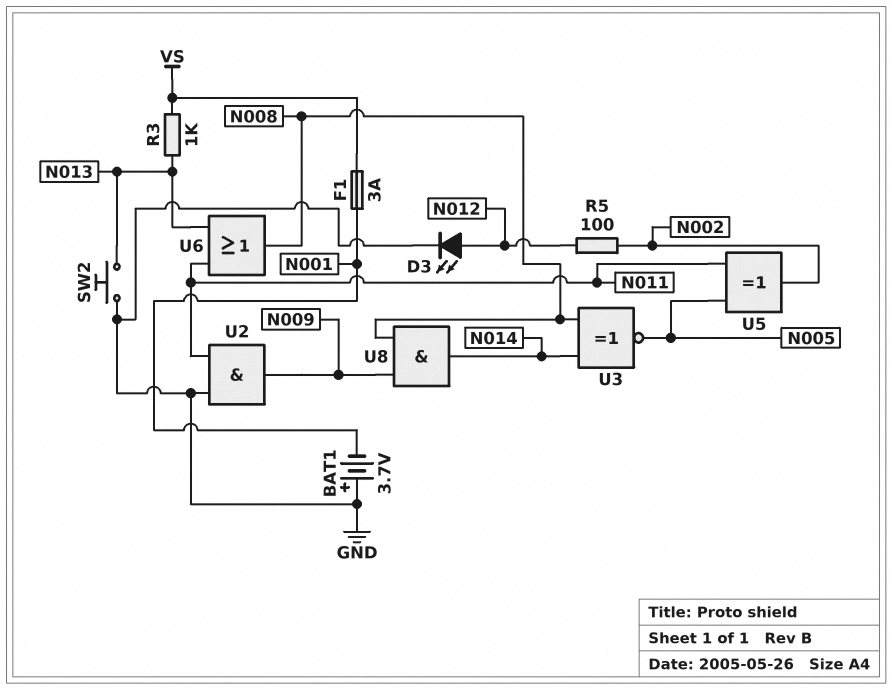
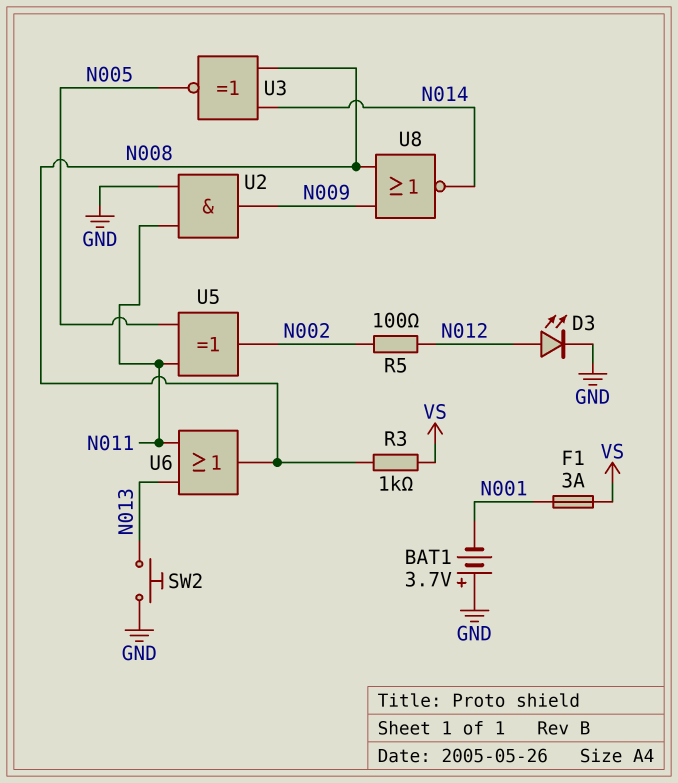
R3: 1k (N013, VS) -> 1k (N008, VS)
U8: AND (in N008, in N009, out N014) -> NOR (in N008, in N009, out N014)

